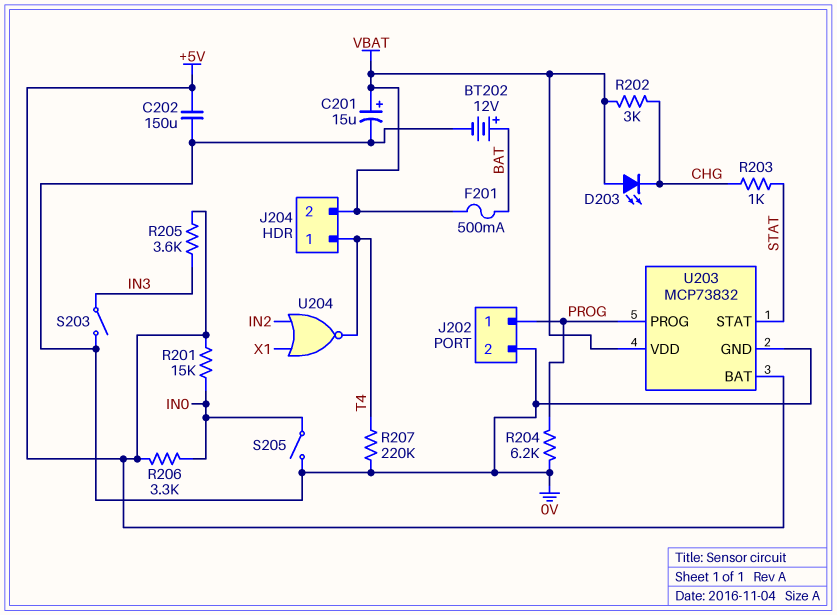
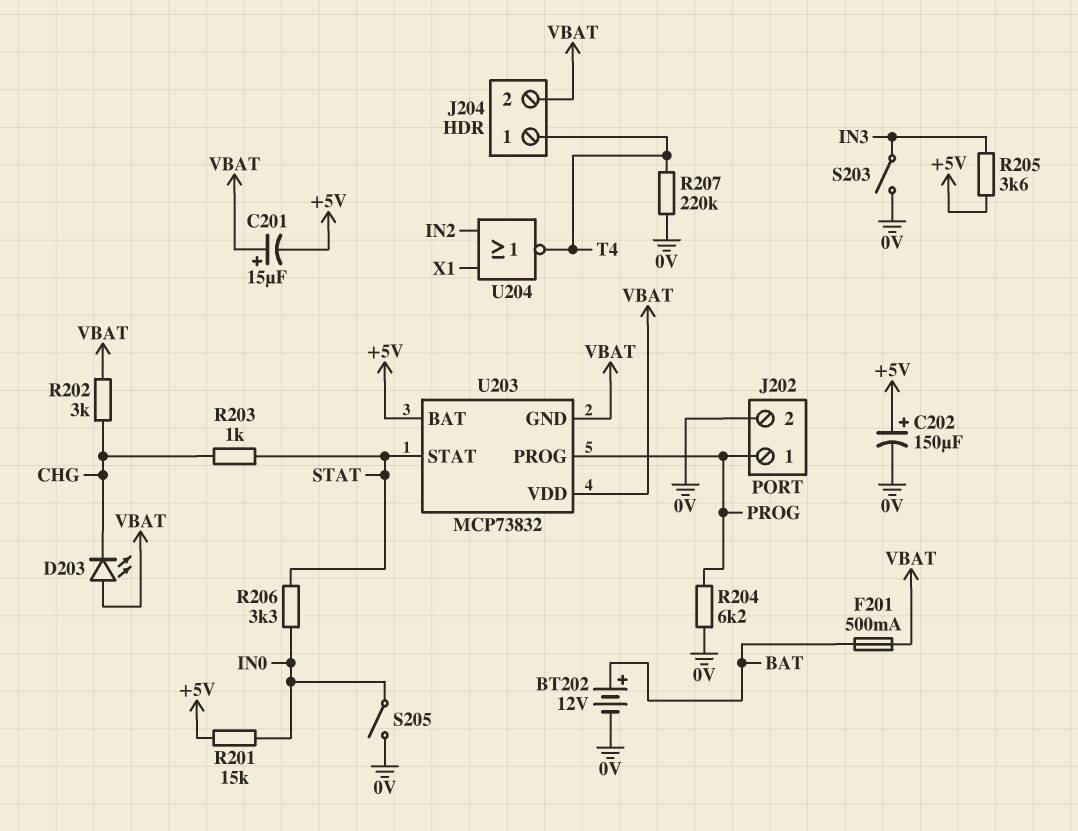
C201: 15uF (plus VBAT, minus 0V) -> 15uF (plus VBAT, minus +5V)
C202: 150uF (+5V, 0V) -> 150uF (plus +5V, minus 0V)
R206: 3.3k (+5V, IN0) -> 3.3k (IN0, STAT)
U203 pin GND: 0V -> VBAT

